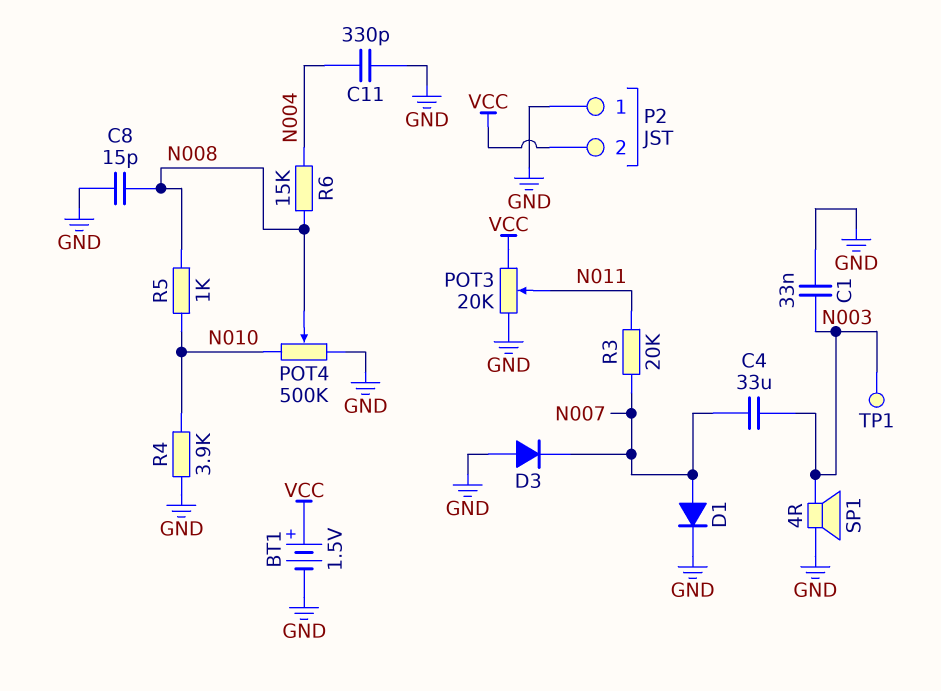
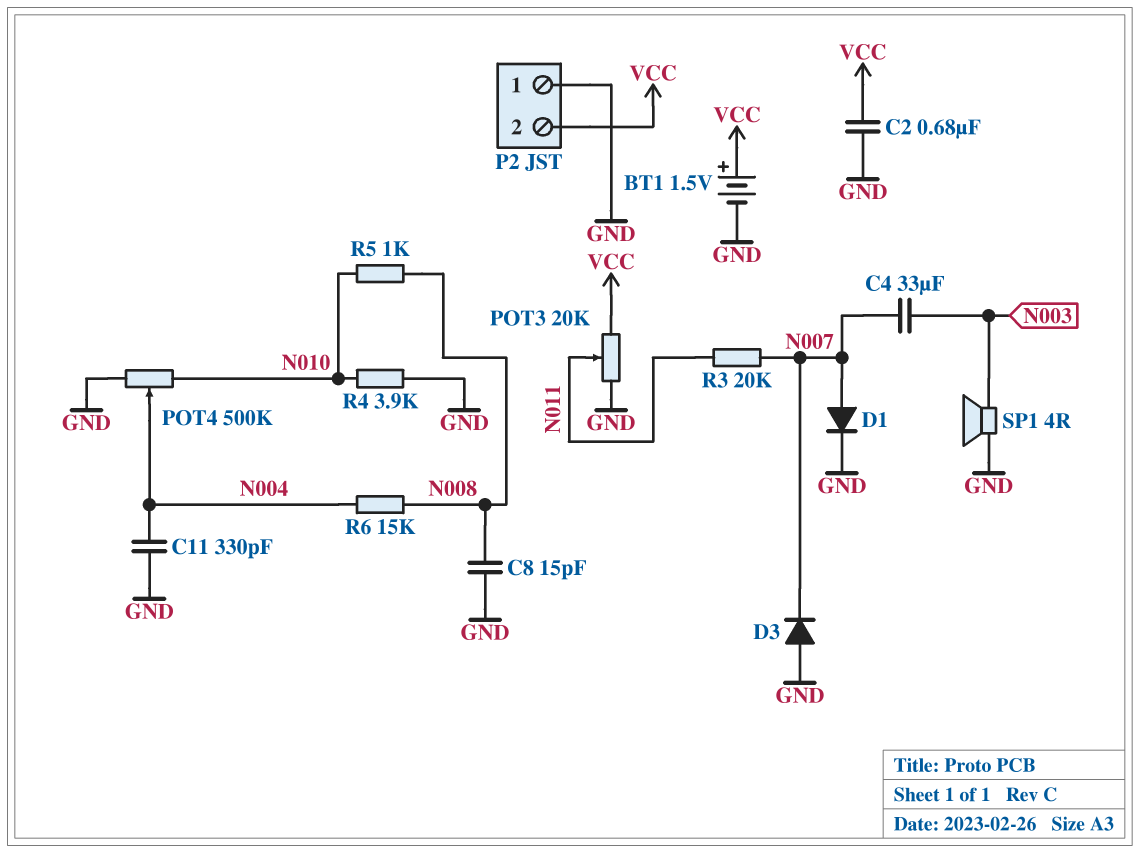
C1: 33nF (GND, N003) -> none
C2: none -> 680nF (GND, VCC)
POT4: 500k (GND, N010, wiper N008) -> 500k (GND, N010, wiper N004)
TP1: test point (N003) -> none

